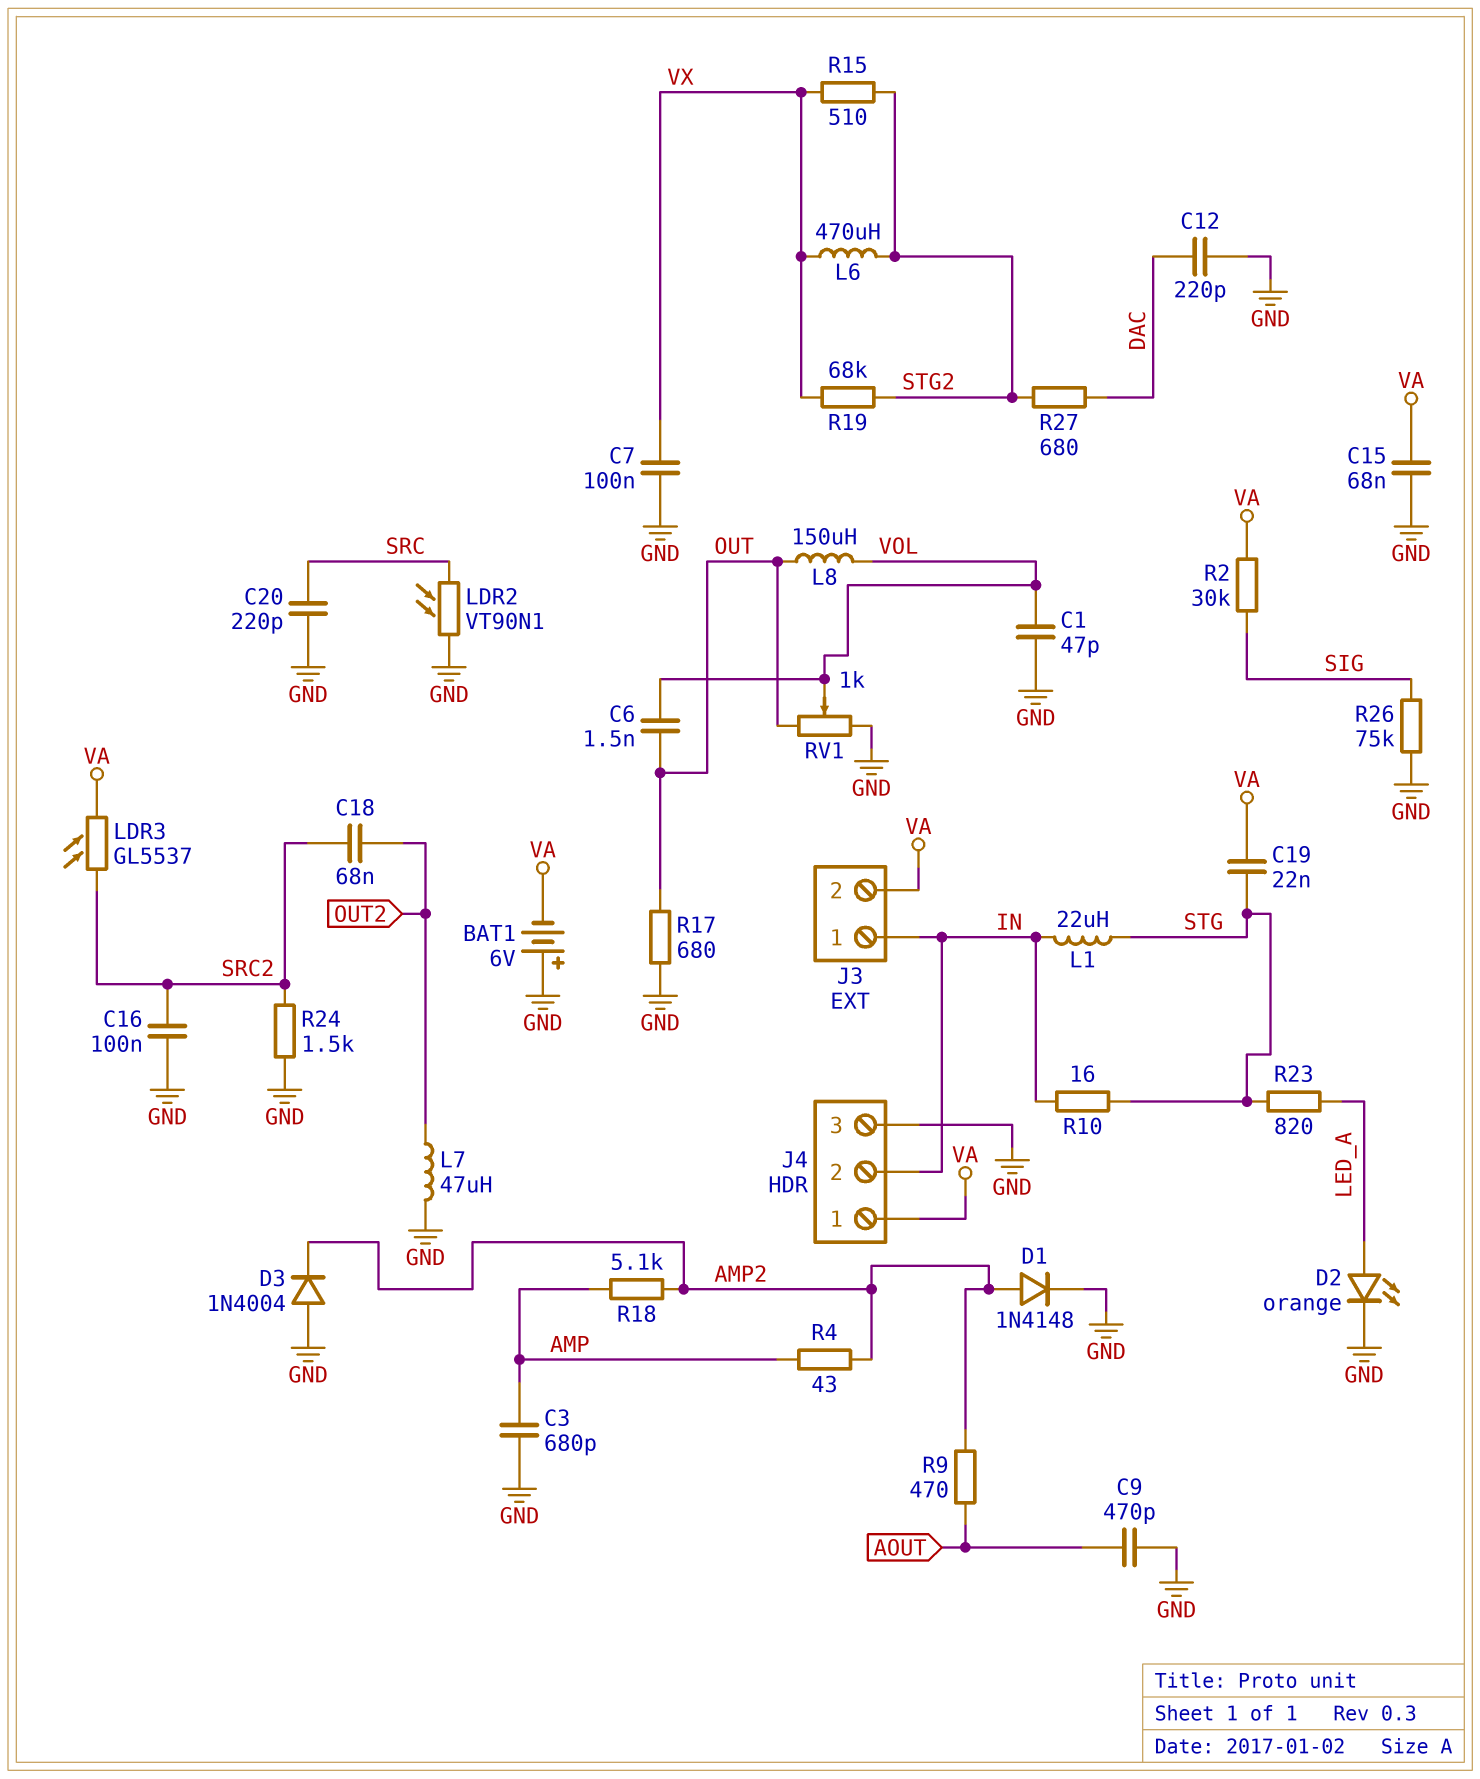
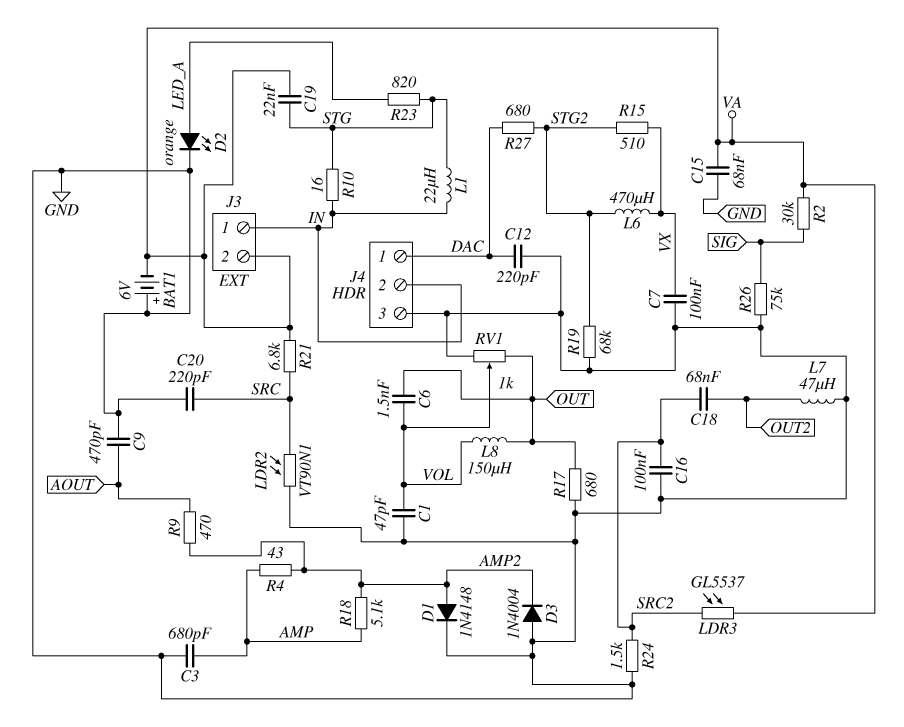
J4 pin 1: VA -> DAC
R19: 68k (STG2, VX) -> 68k (GND, STG2)
R21: none -> 6.8k (SRC, VA)

